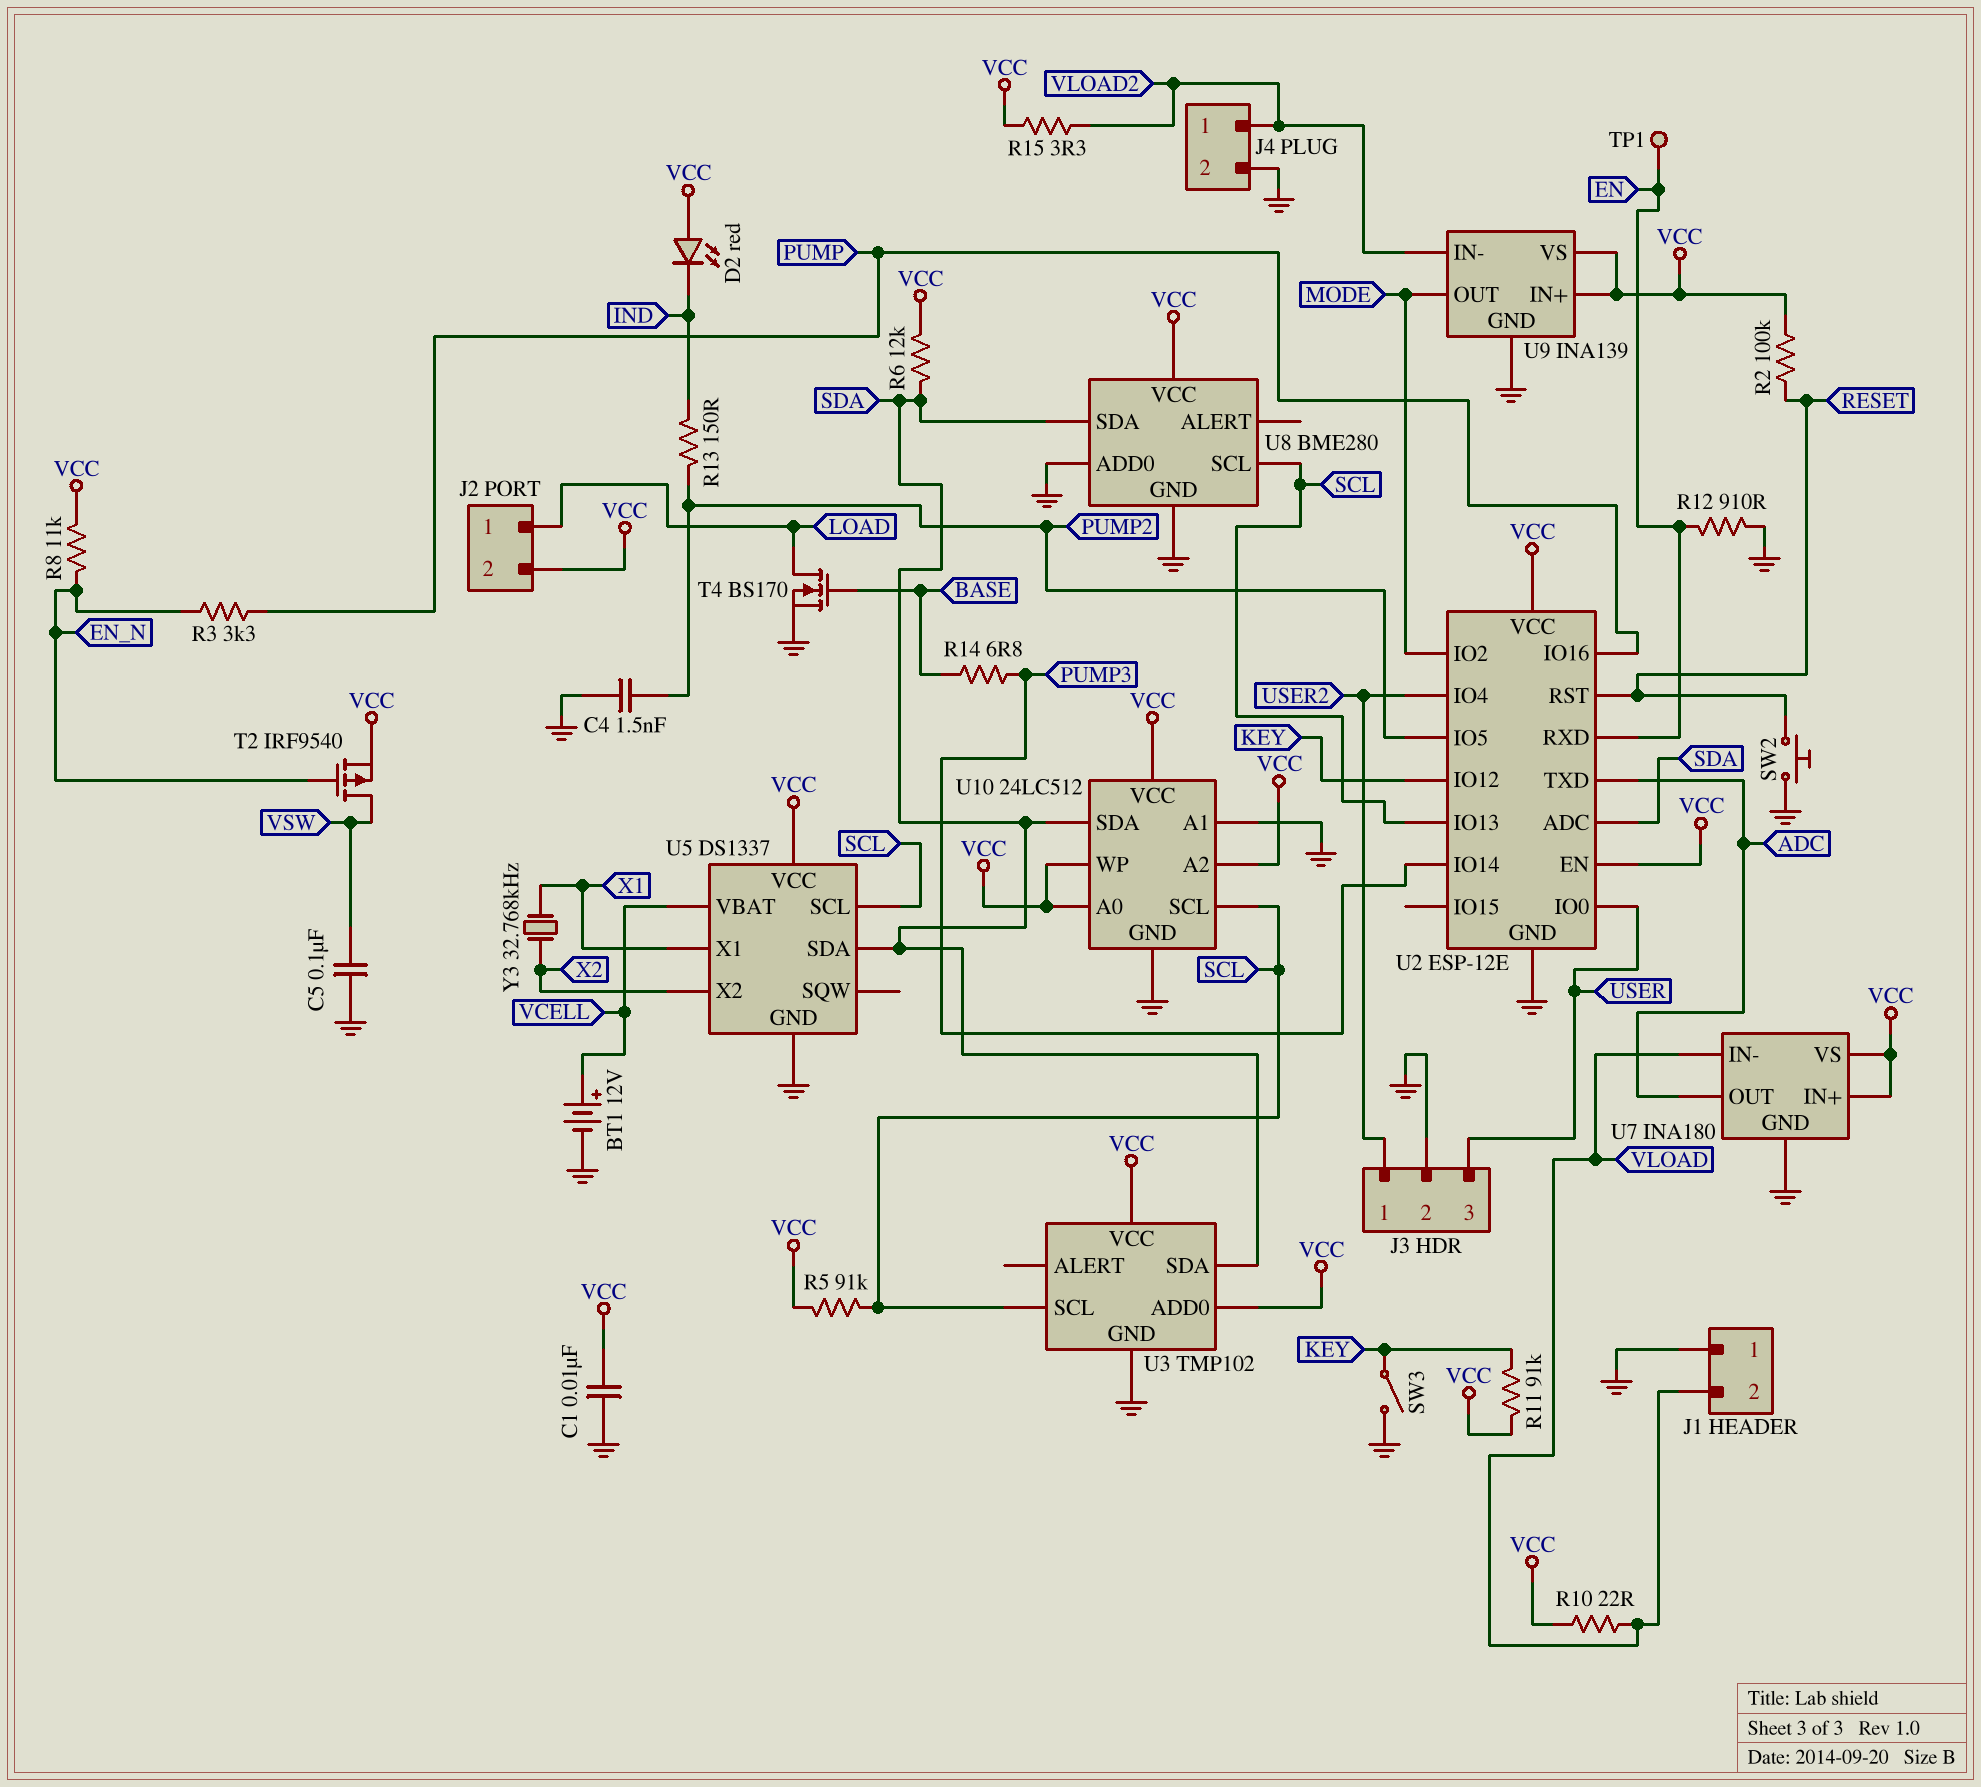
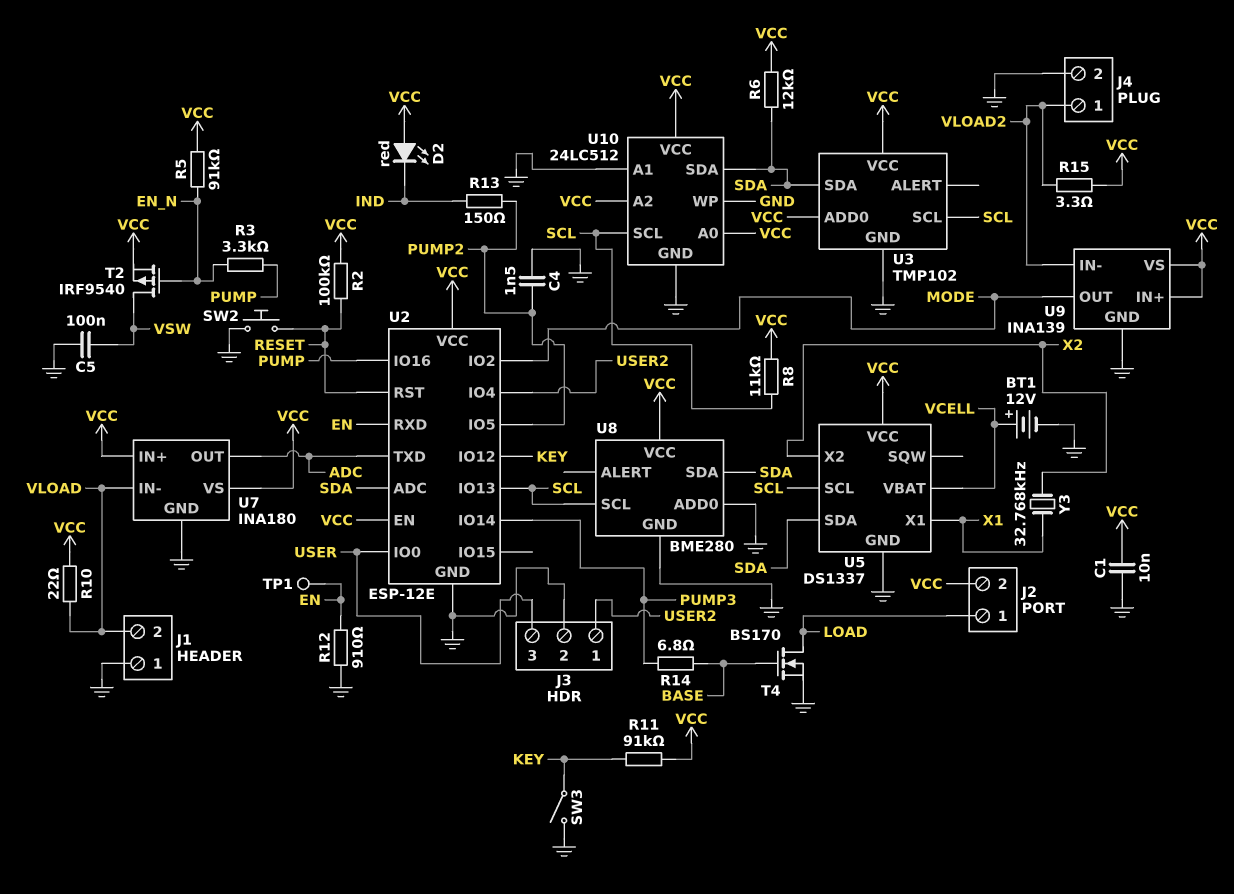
R5: 91k (SCL, VCC) -> 91k (EN_N, VCC)
R8: 11k (EN_N, VCC) -> 11k (SCL, VCC)
U10 pin WP: VCC -> GND

